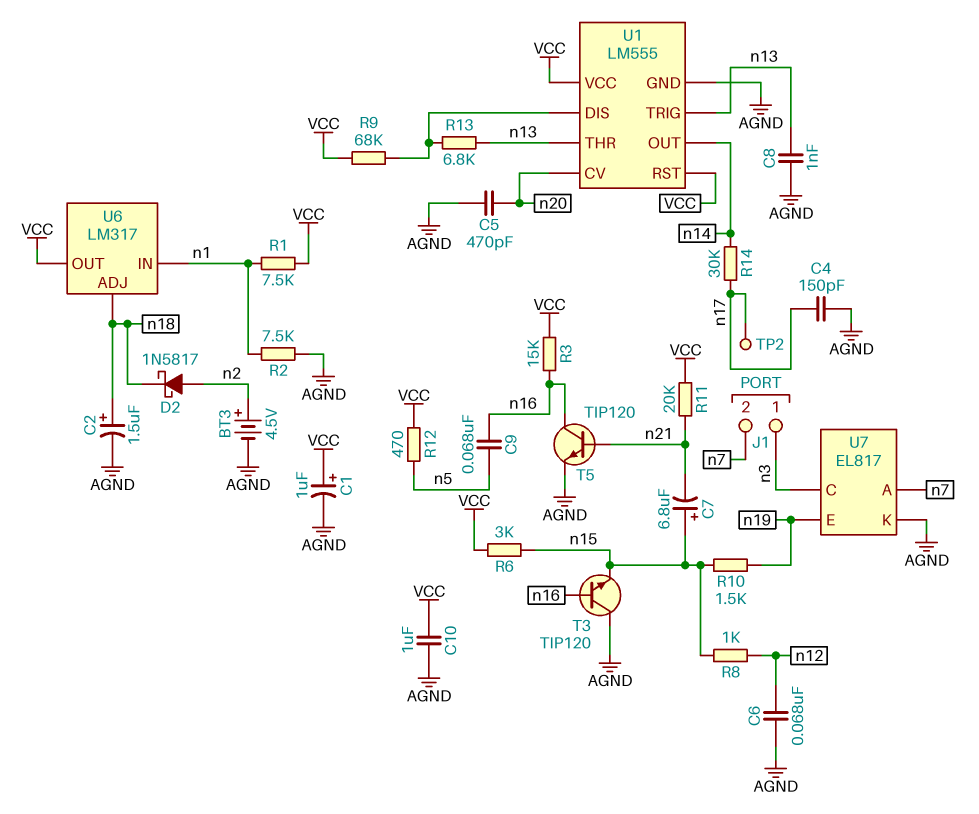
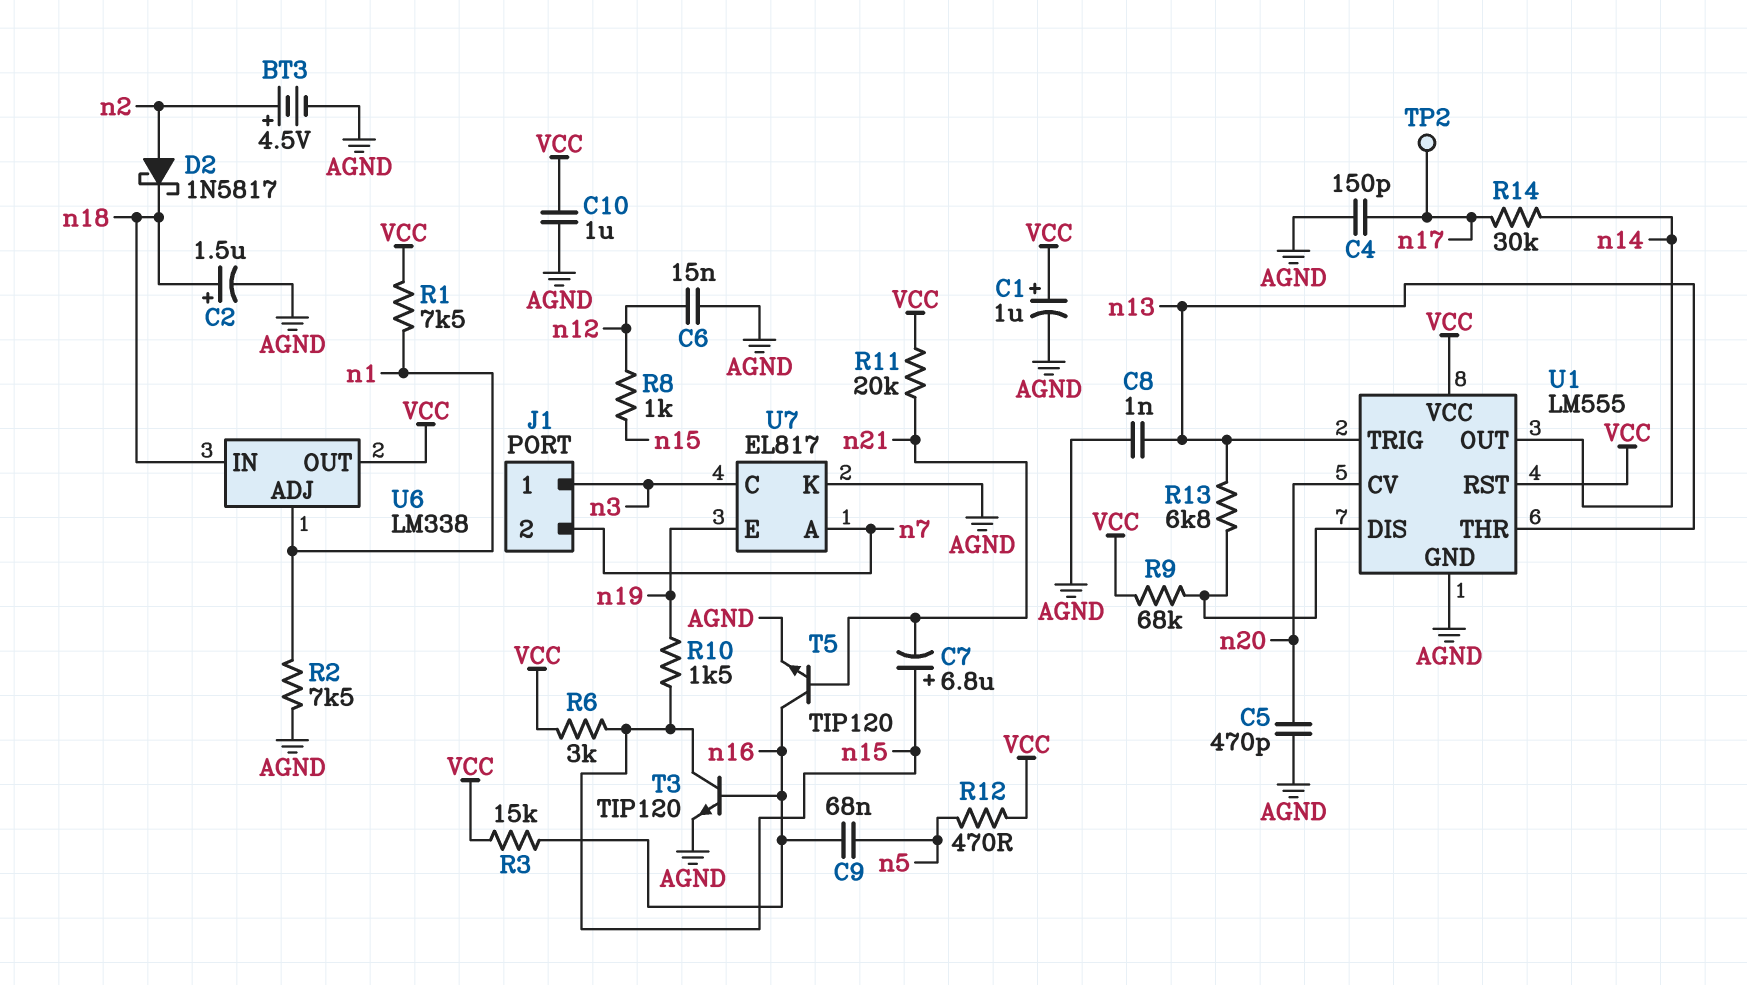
C6: 68nF (AGND, n12) -> 15nF (AGND, n12)
T3: NPN TIP120 (B n16, C AGND, E n15) -> NPN TIP120 (B n16, C n15, E AGND)
U6: LM317 -> LM338
U6 pin ADJ: n18 -> n1
U6 pin IN: n1 -> n18

